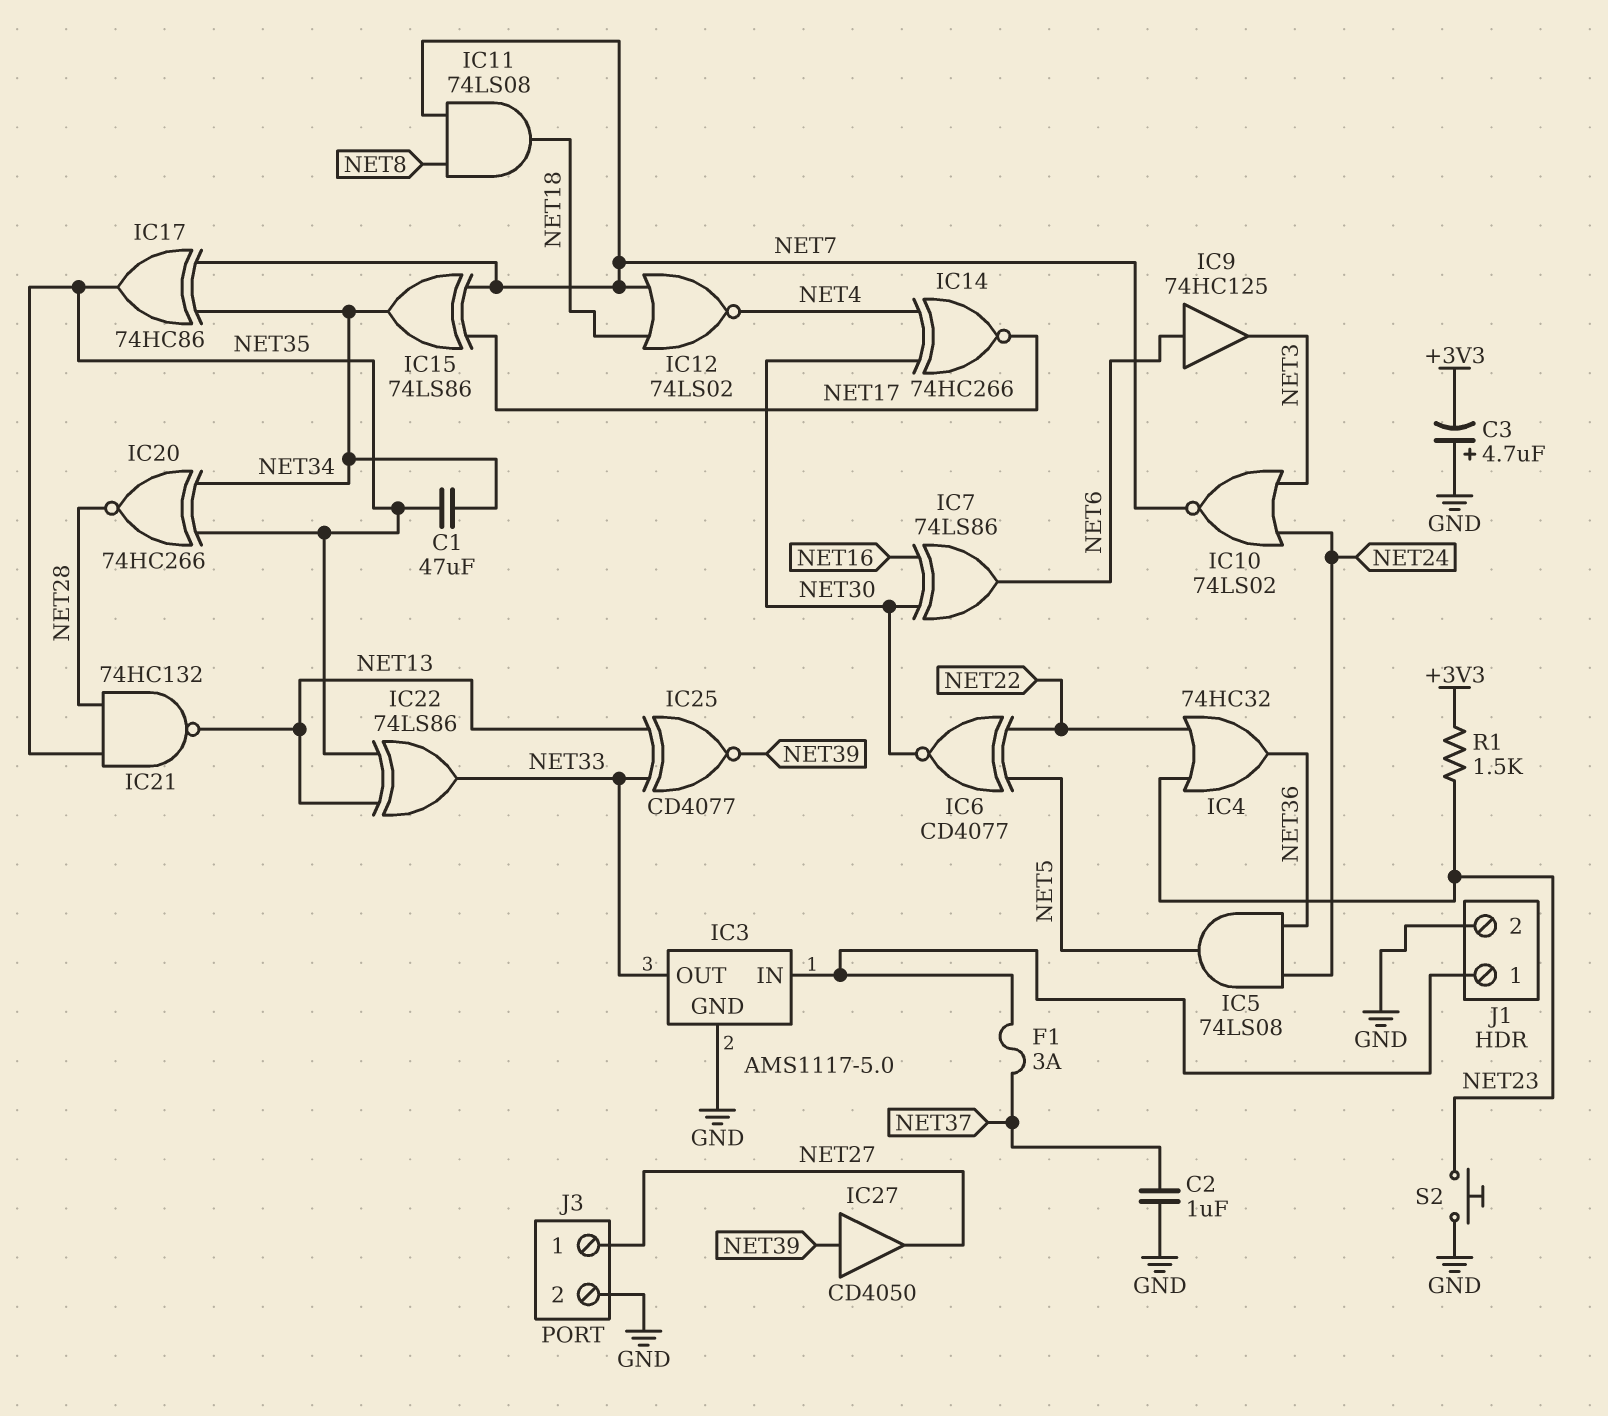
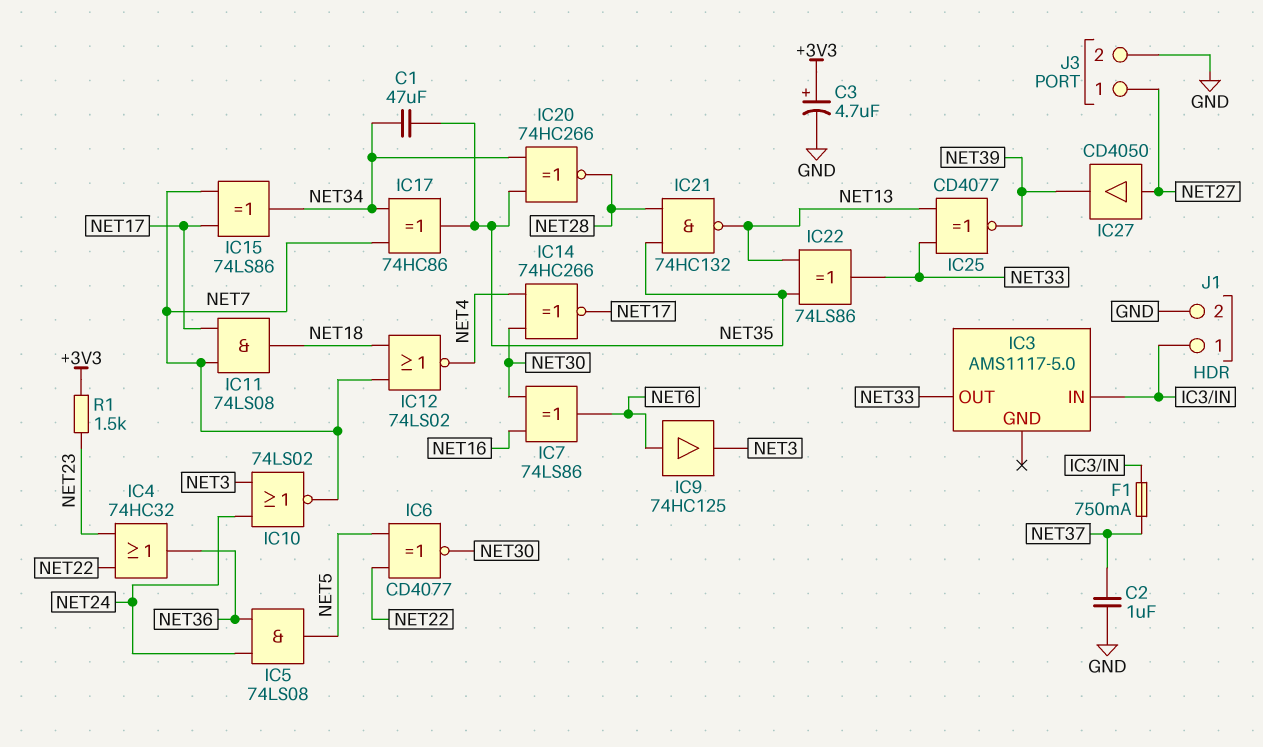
C3: 4.7uF (plus GND, minus +3V3) -> 4.7uF (plus +3V3, minus GND)
F1: 3A (IC3/IN, NET37) -> 750mA (IC3/IN, NET37)
IC3 pin GND: GND -> none
IC11: AND 74LS08 (in NET7, in NET8, out NET18) -> AND 74LS08 (in NET7, in NET17, out NET18)
IC27: buffer CD4050 (in NET39, out NET27) -> buffer CD4050 (in NET27, out NET39)
S2: button (GND, NET23) -> none

